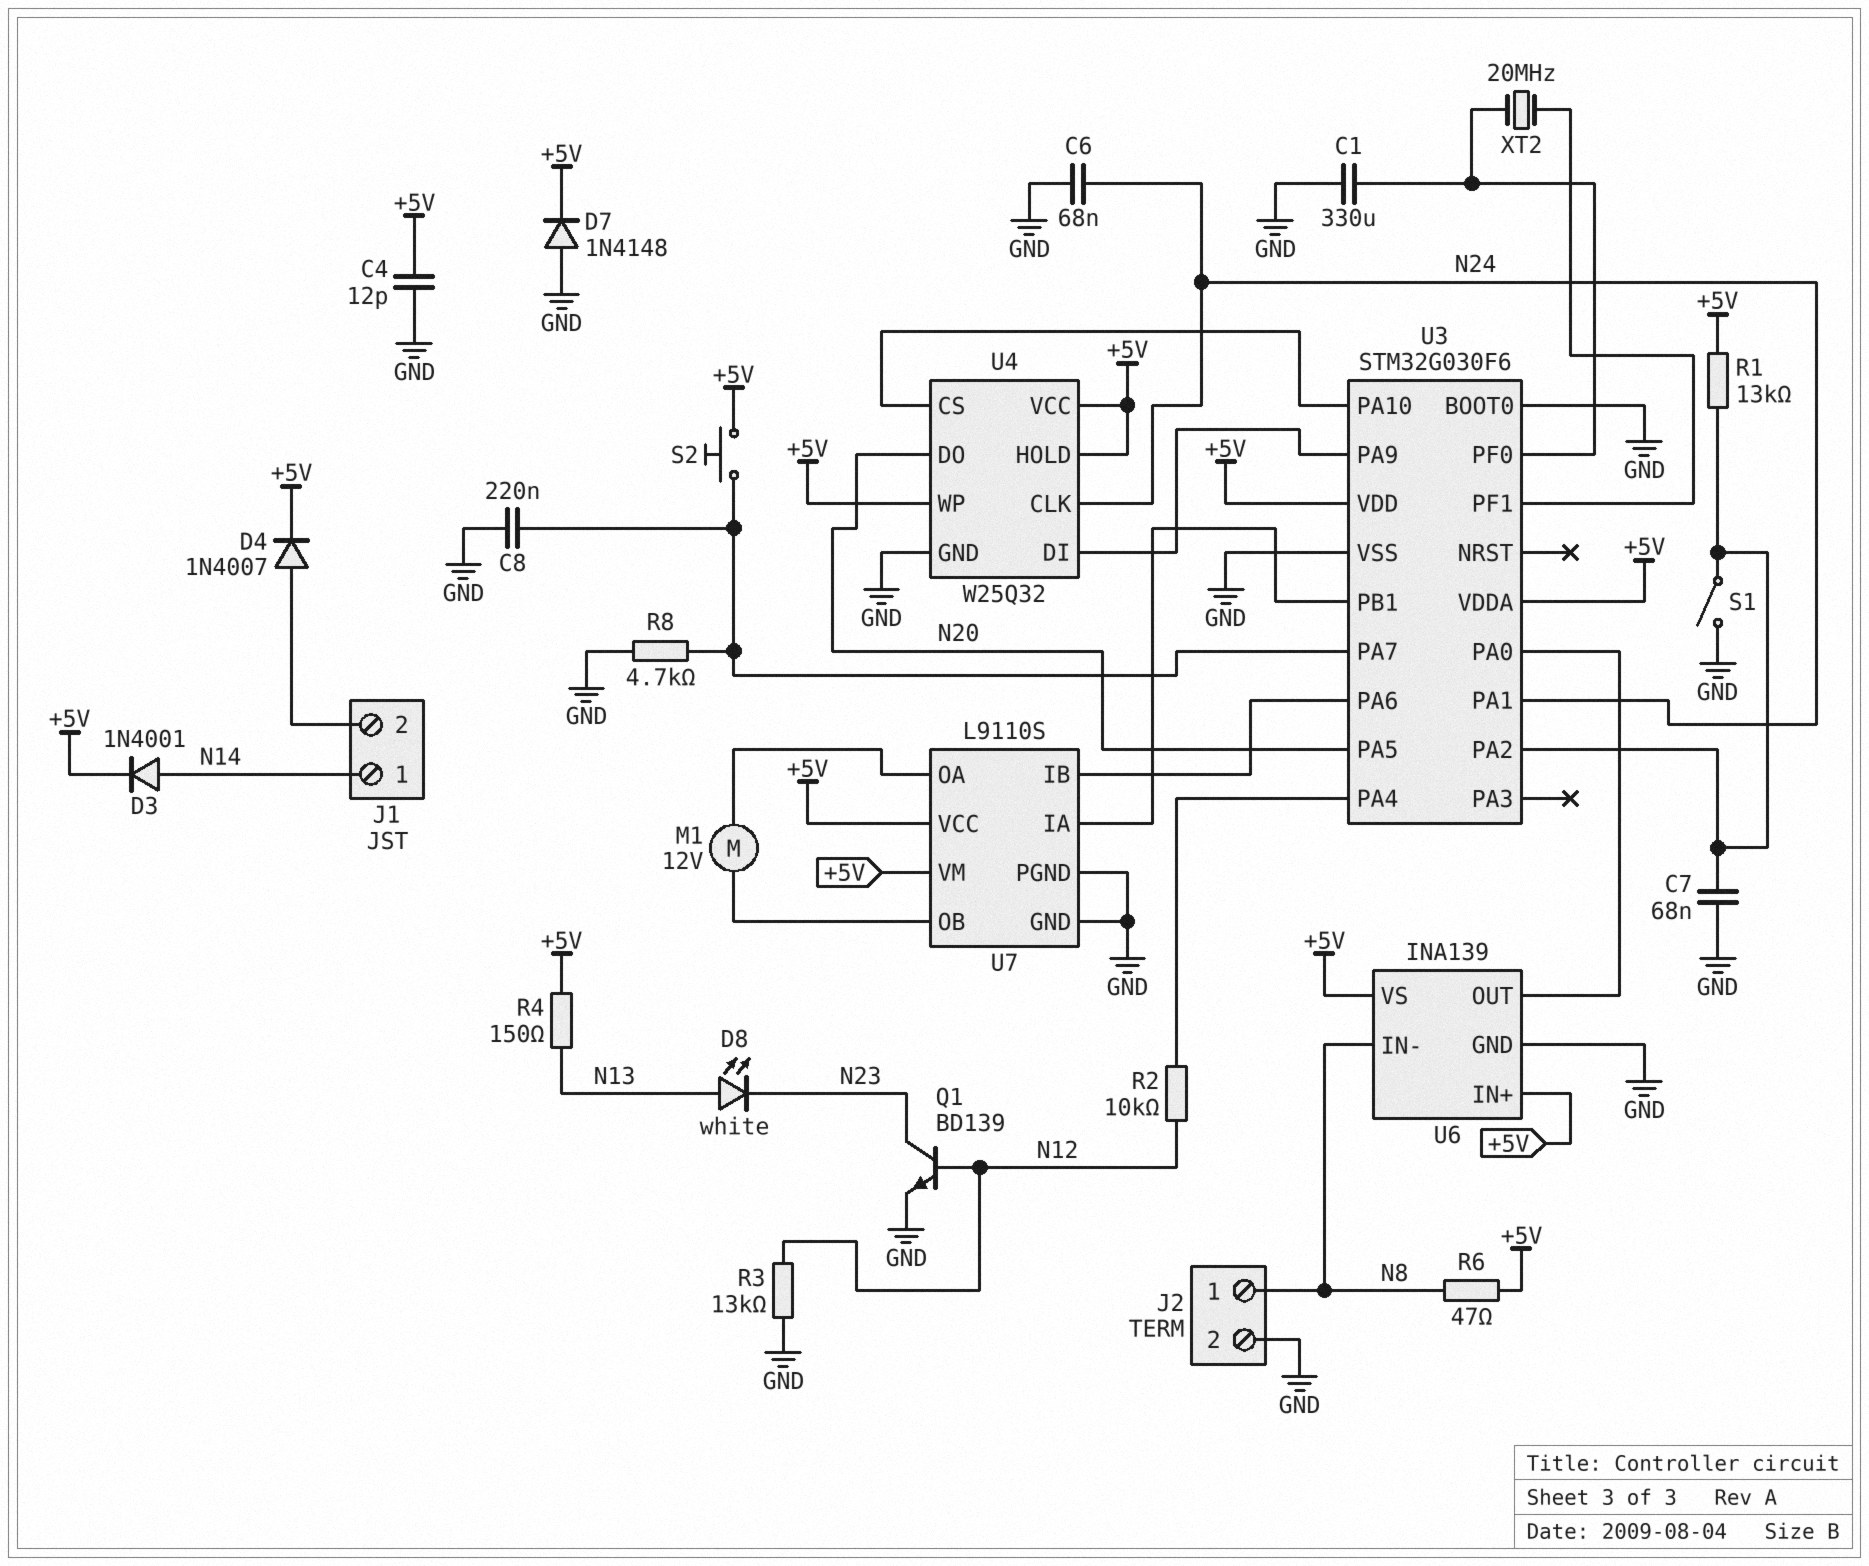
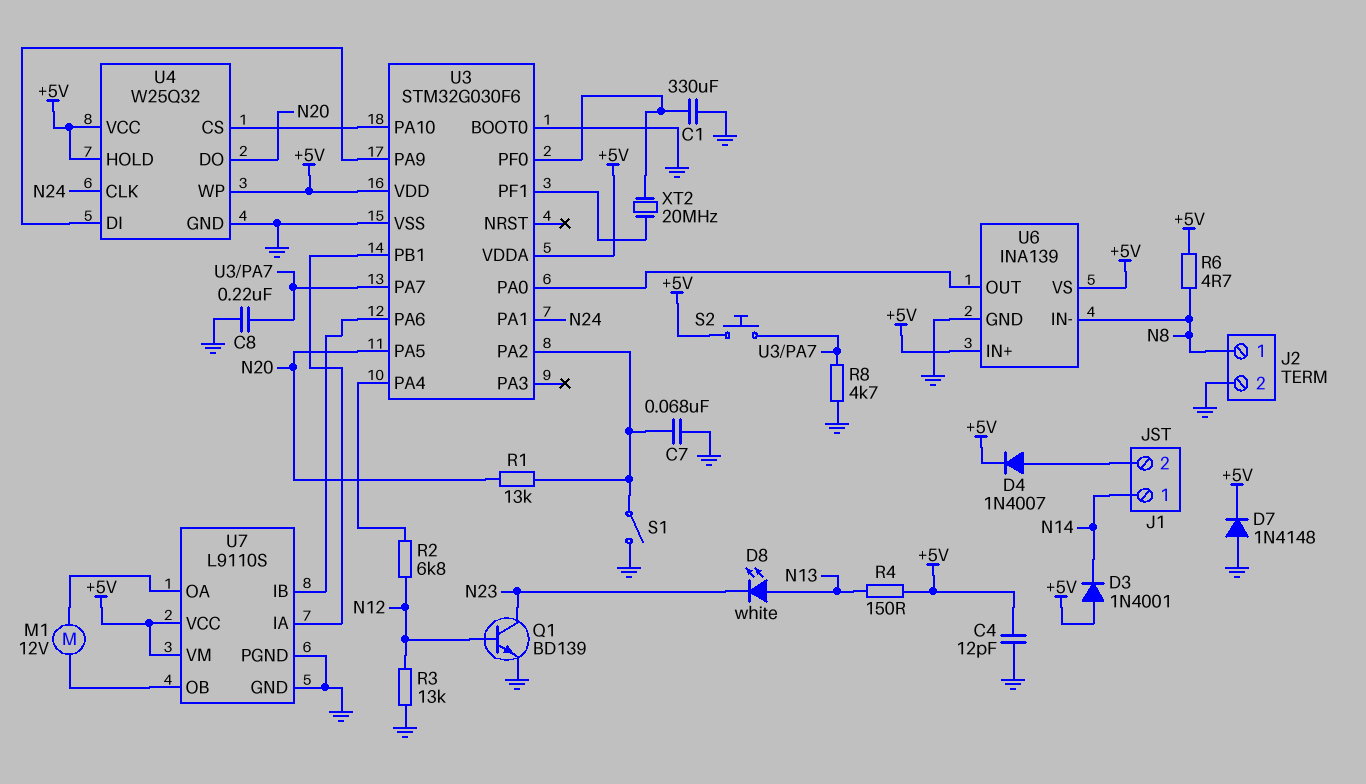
C6: 68nF (GND, N24) -> none
D3: diode 1N4001 (A N14, K +5V) -> diode 1N4001 (A +5V, K N14)
R1: 13k (+5V, U3/PA2) -> 13k (N20, U3/PA2)
R2: 10k (N12, U3/PA4) -> 6.8k (N12, U3/PA4)
R6: 47 (+5V, N8) -> 4.7 (+5V, N8)

